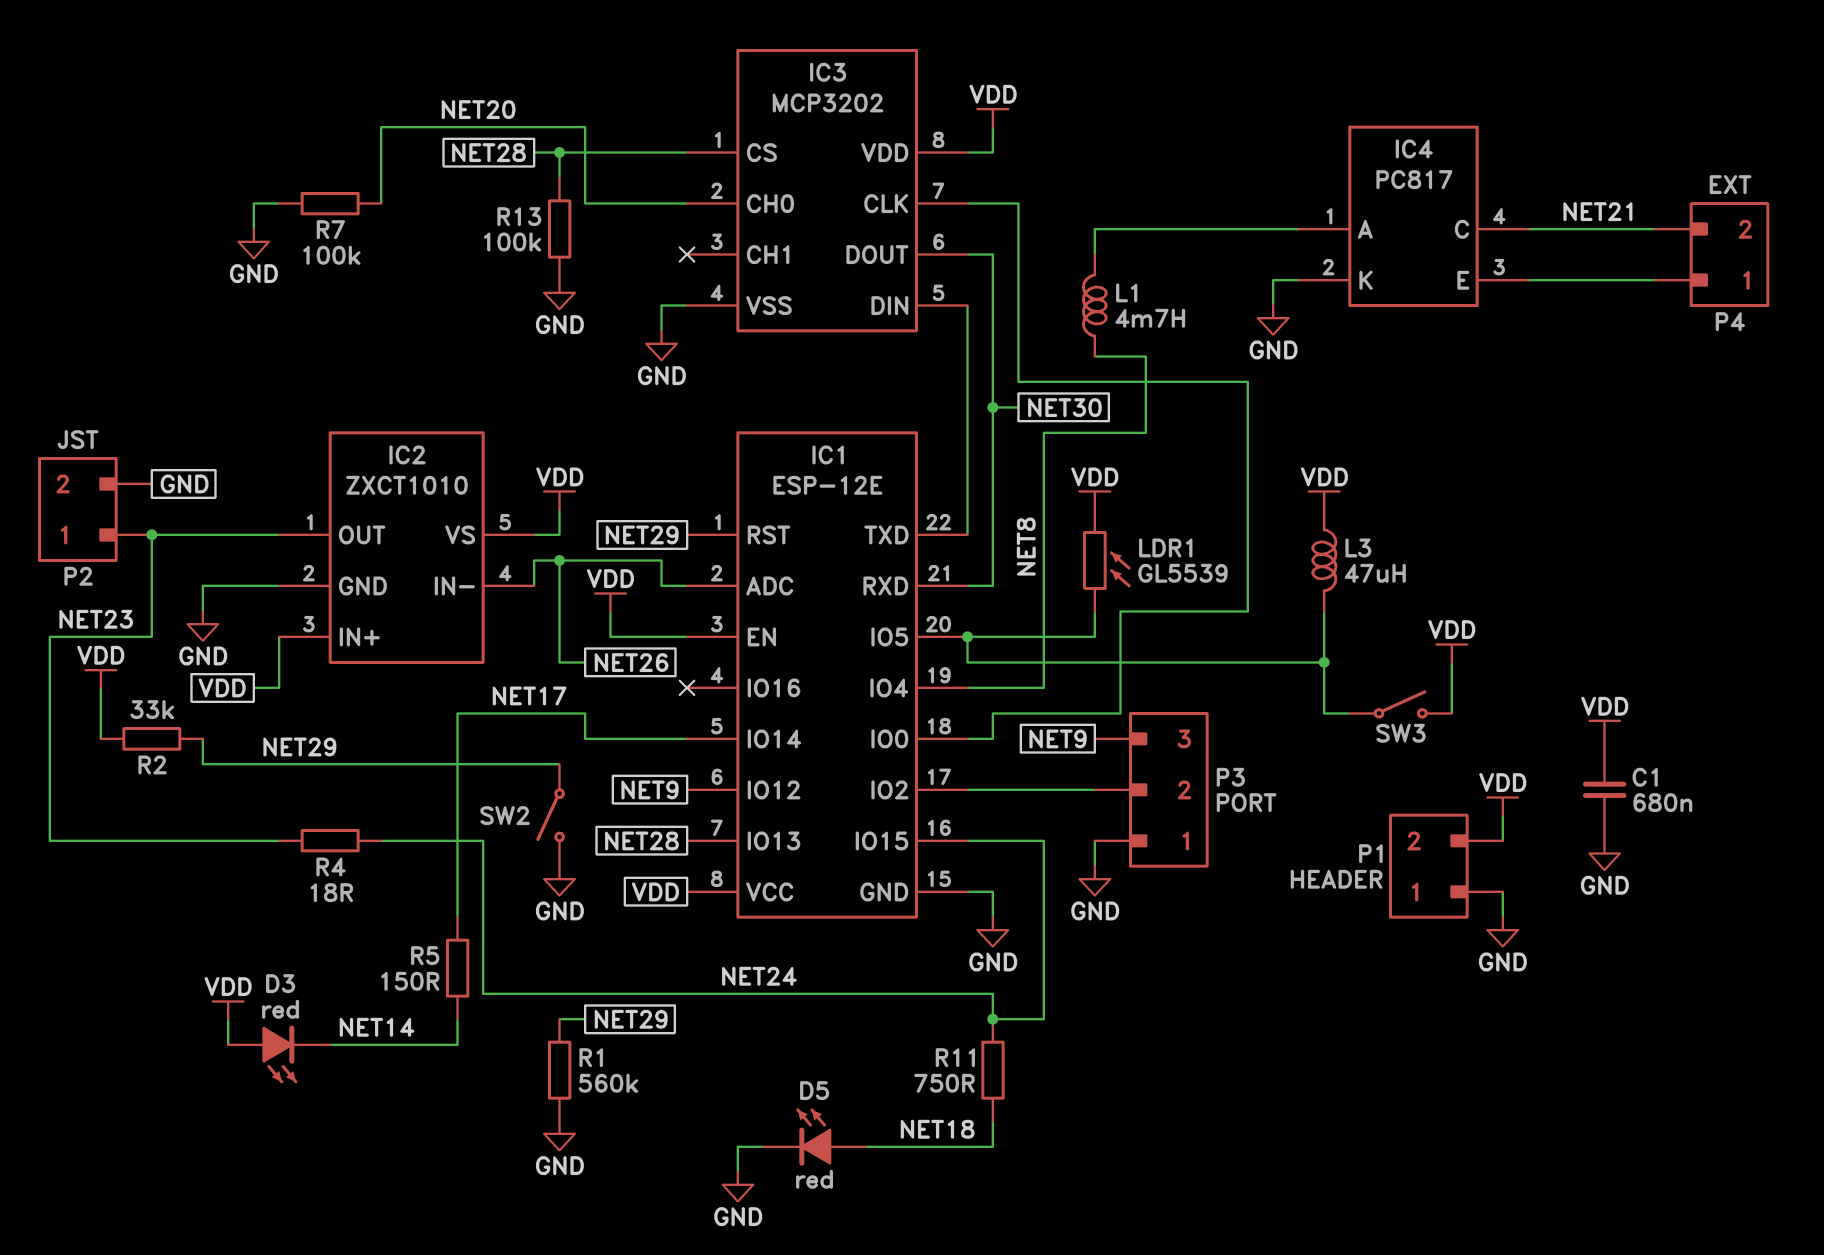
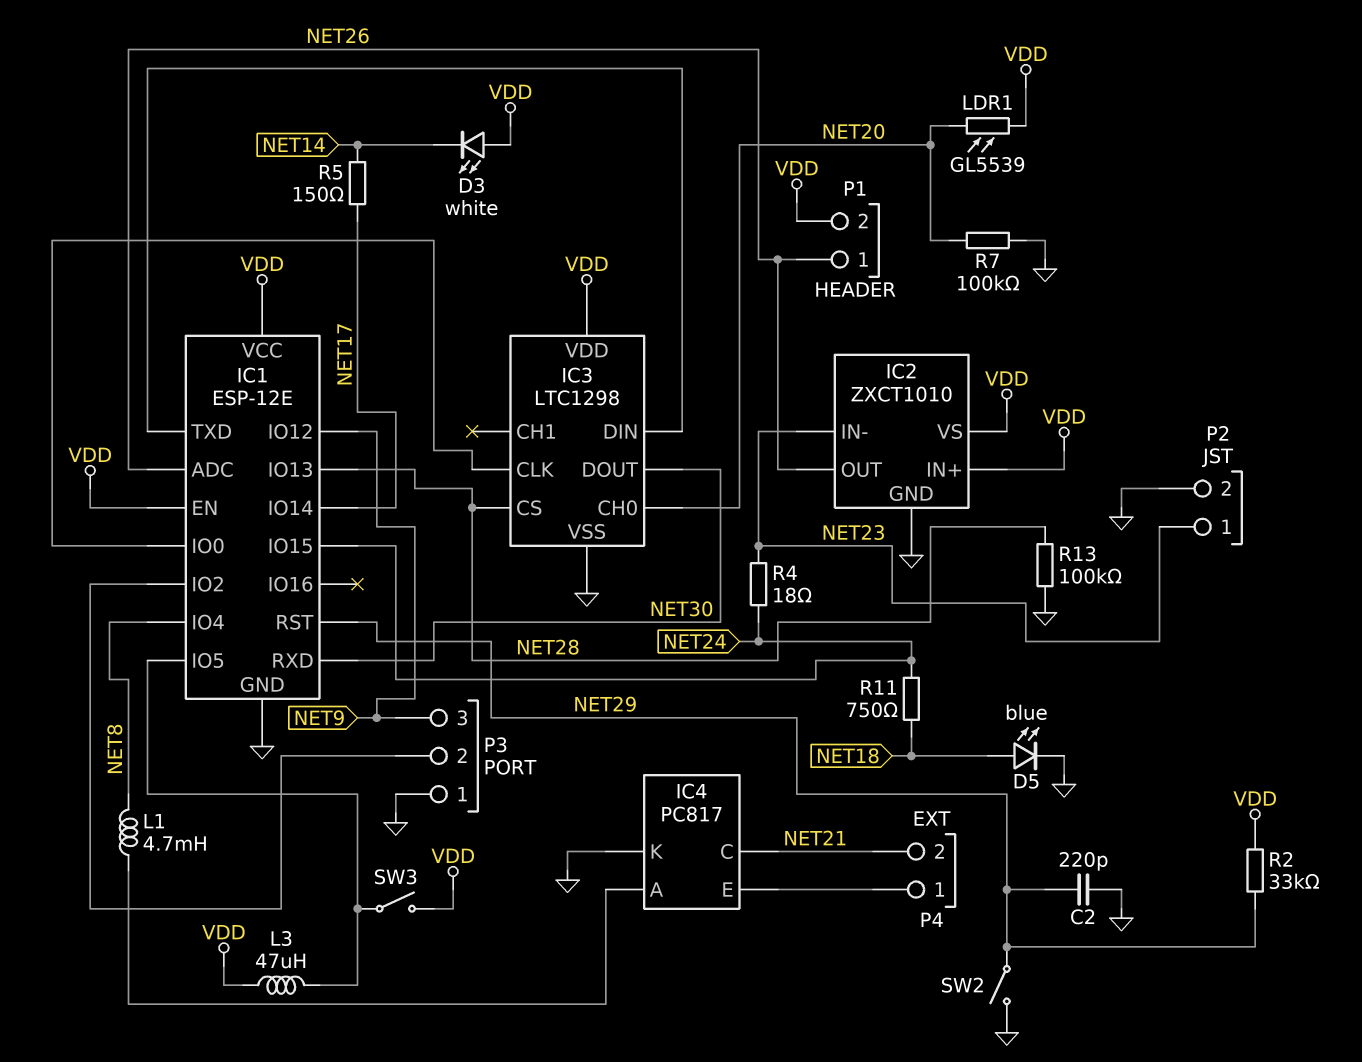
C1: 680nF (GND, VDD) -> none
C2: none -> 220pF (GND, NET29)
D3: LED red (A VDD, K NET14) -> LED white (A VDD, K NET14)
D5: LED red (A NET18, K GND) -> LED blue (A NET18, K GND)
IC2 pin IN-: NET26 -> NET23
IC2 pin OUT: NET23 -> NET26
IC3: MCP3202 -> LTC1298
LDR1: GL5539 (IC1/IO5, VDD) -> GL5539 (NET20, VDD)
P1 pin 1: GND -> NET26
R1: 560k (GND, NET29) -> none

